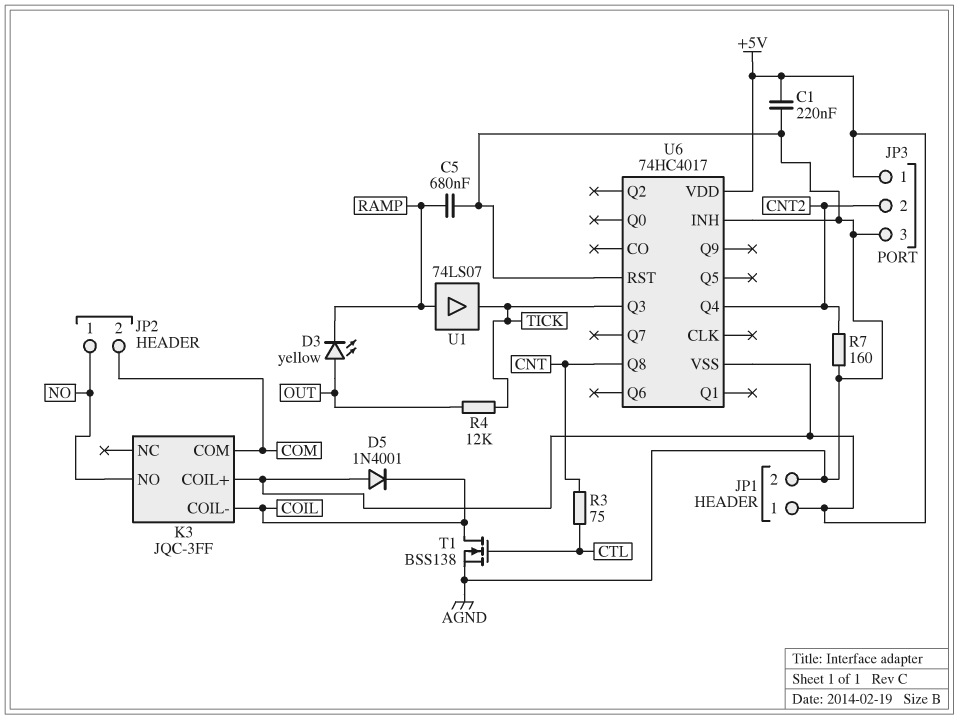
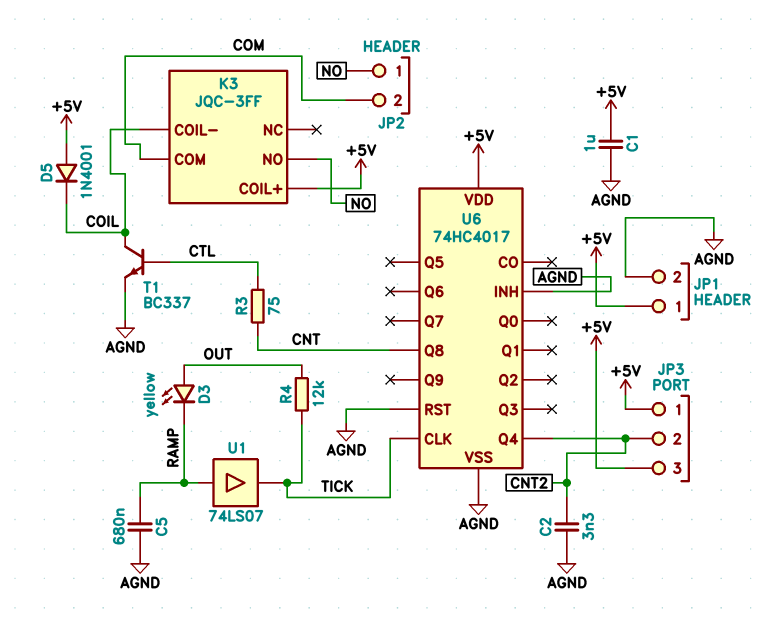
C1: 220nF (+5V, AGND) -> 1uF (+5V, AGND)
C2: none -> 3.3nF (AGND, CNT2)
JP3 pin 3: AGND -> +5V
R7: 160 (AGND, CNT2) -> none
T1: NMOS BSS138 (G CTL, D COIL, S AGND) -> NPN BC337 (B CTL, C COIL, E AGND)
U6 pin CLK: none -> TICK
U6 pin Q3: TICK -> none
U6 pin VSS: +5V -> AGND

